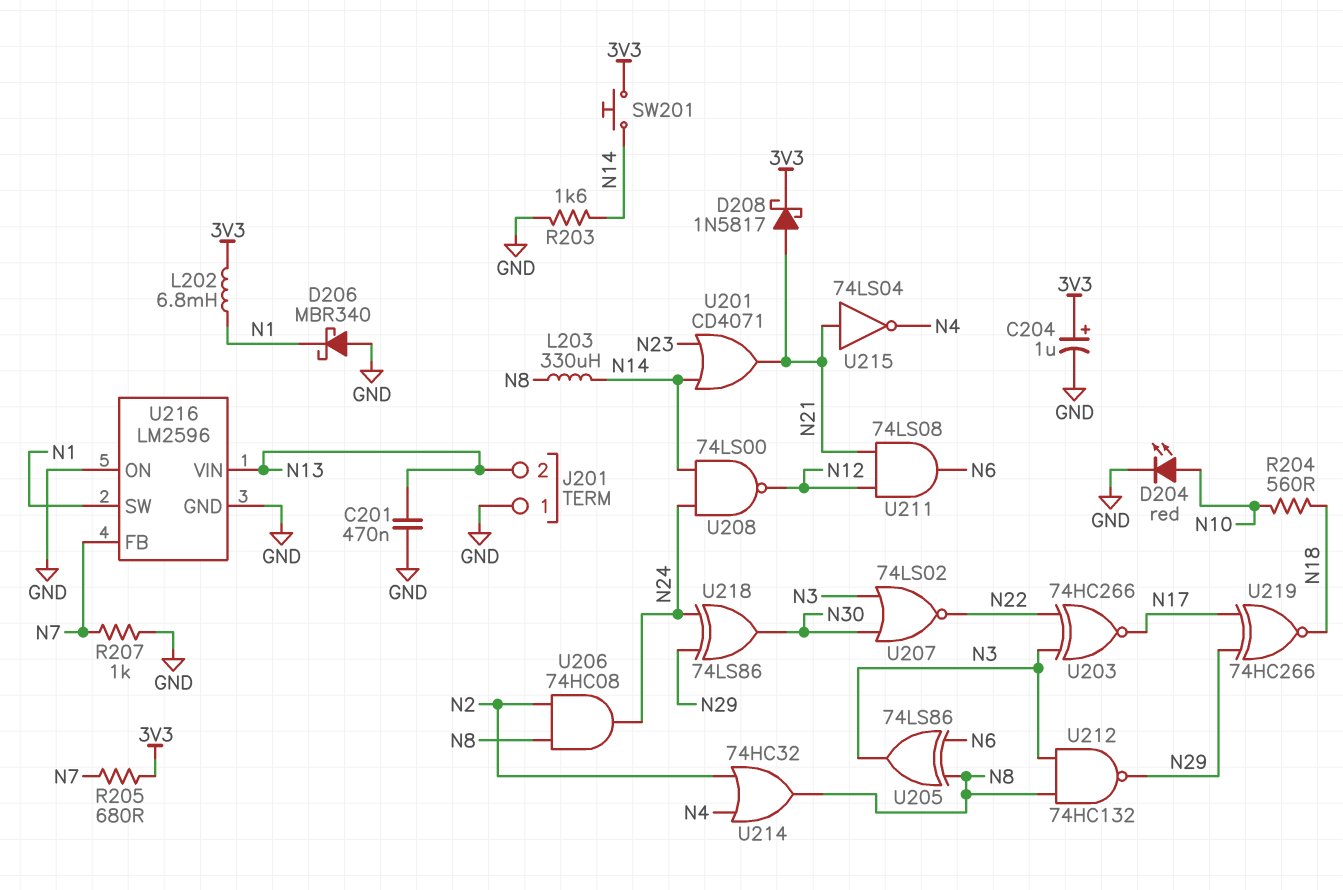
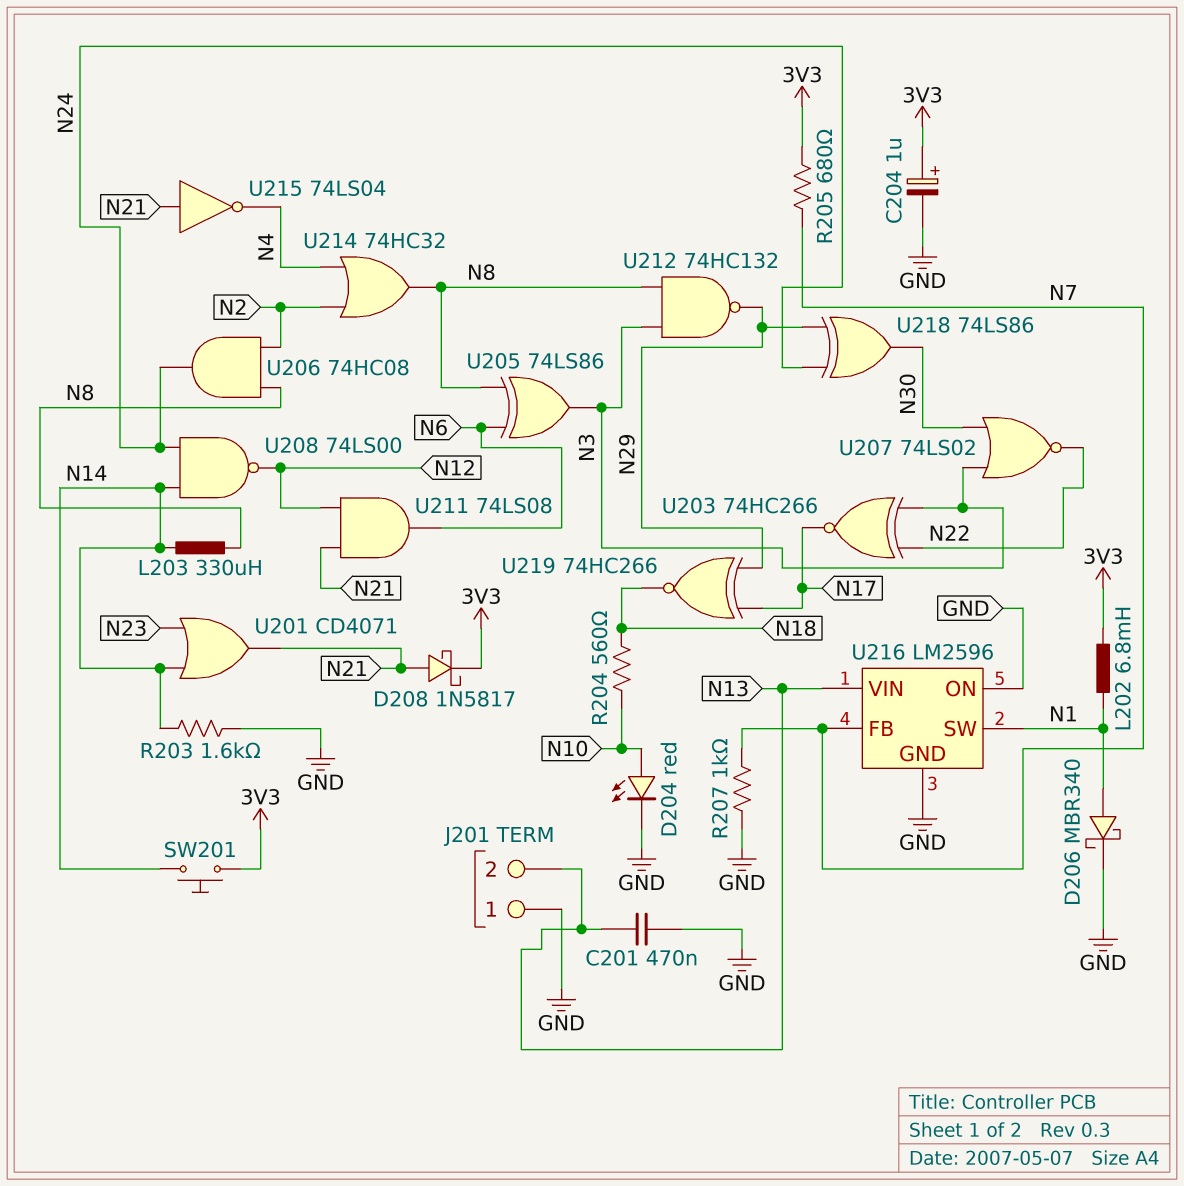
D206: schottky MBR340 (A GND, K N1) -> schottky MBR340 (A N1, K GND)

